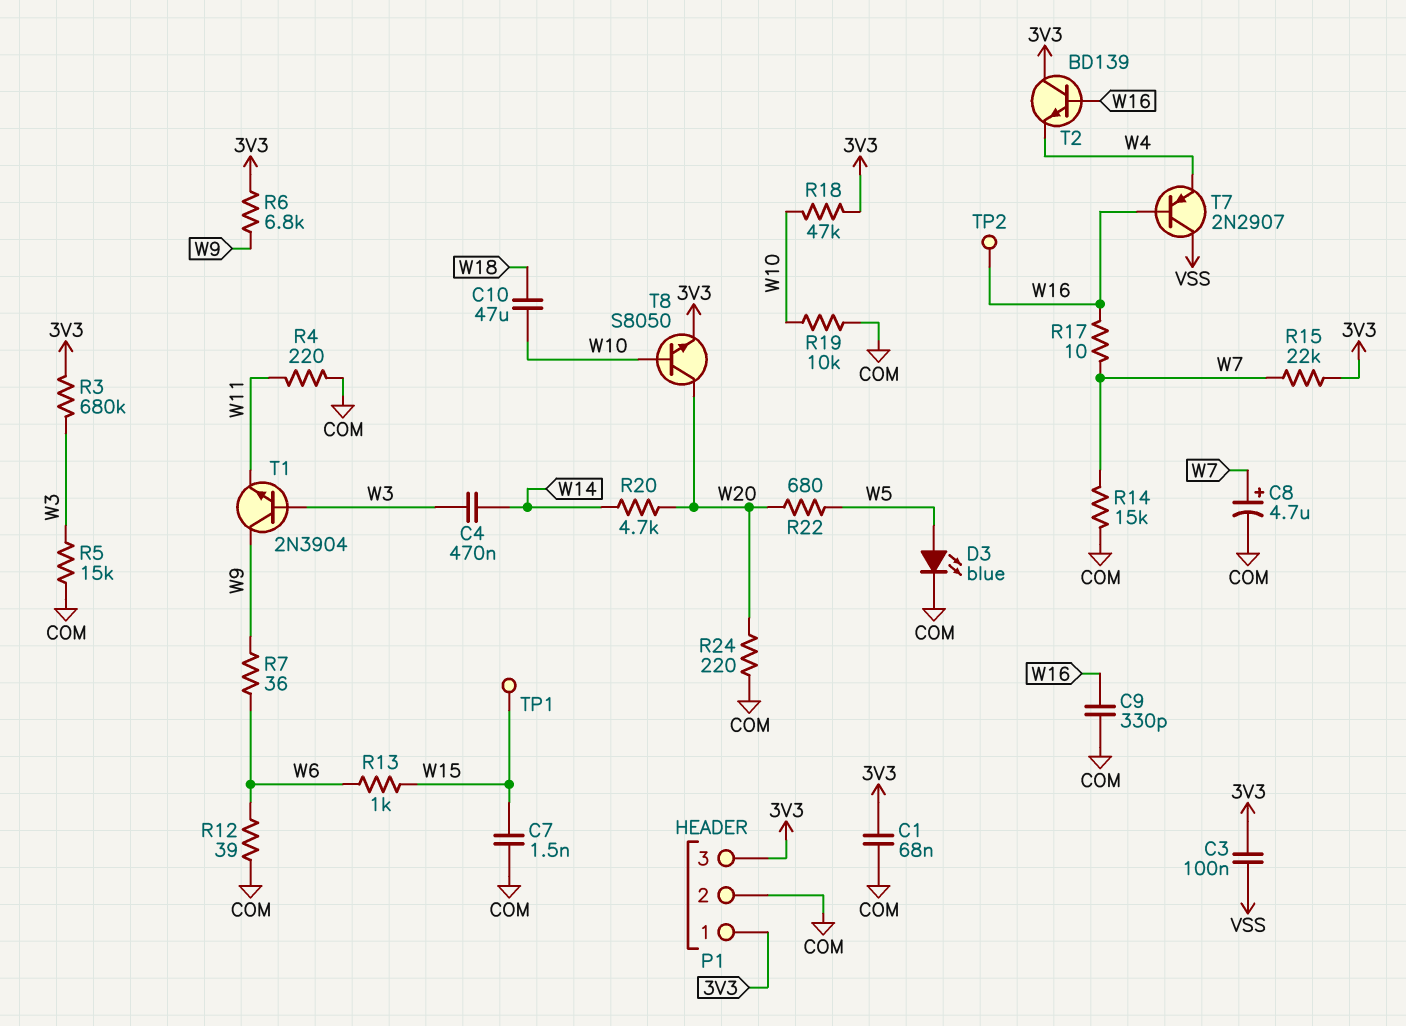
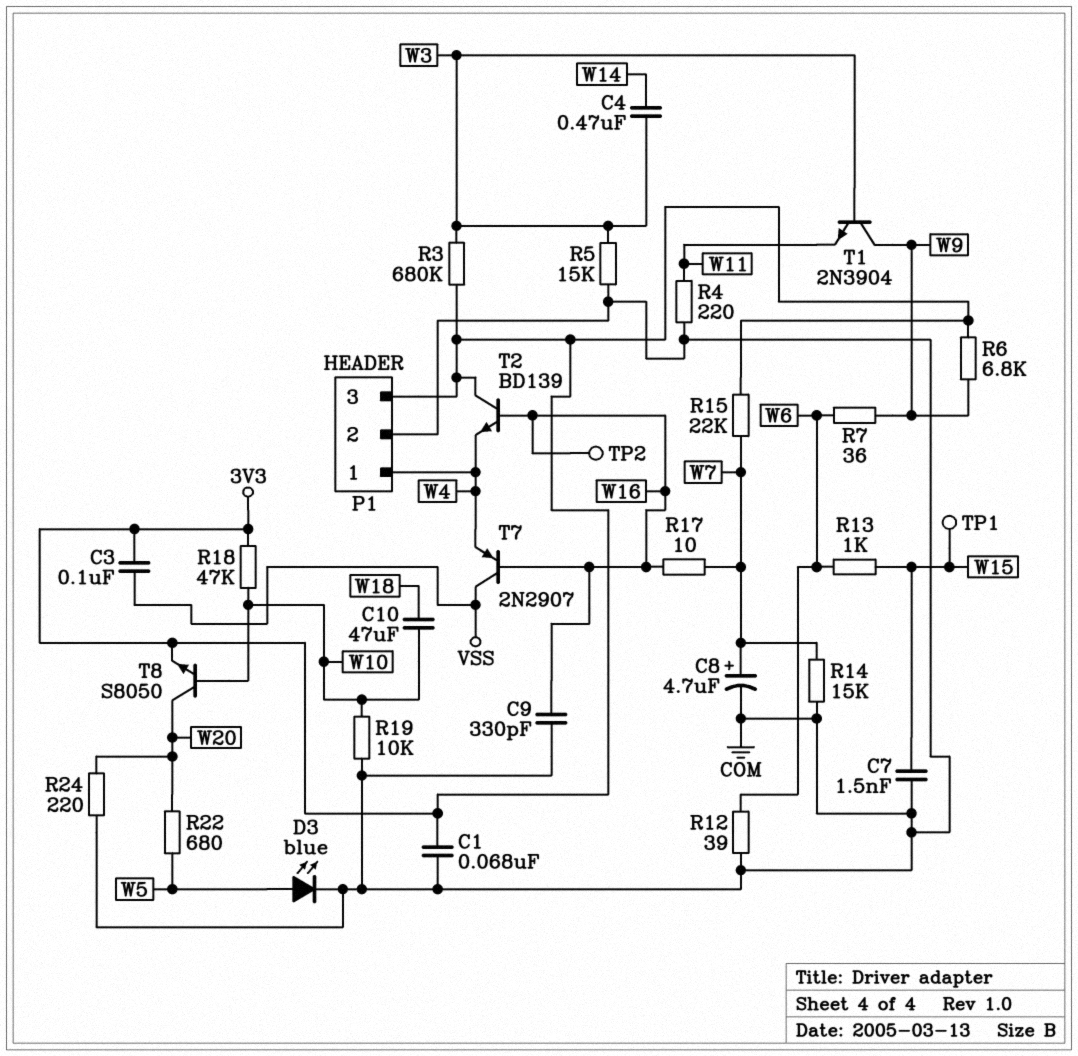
P1 pin 1: 3V3 -> W4
R20: 4.7k (W14, W20) -> none

